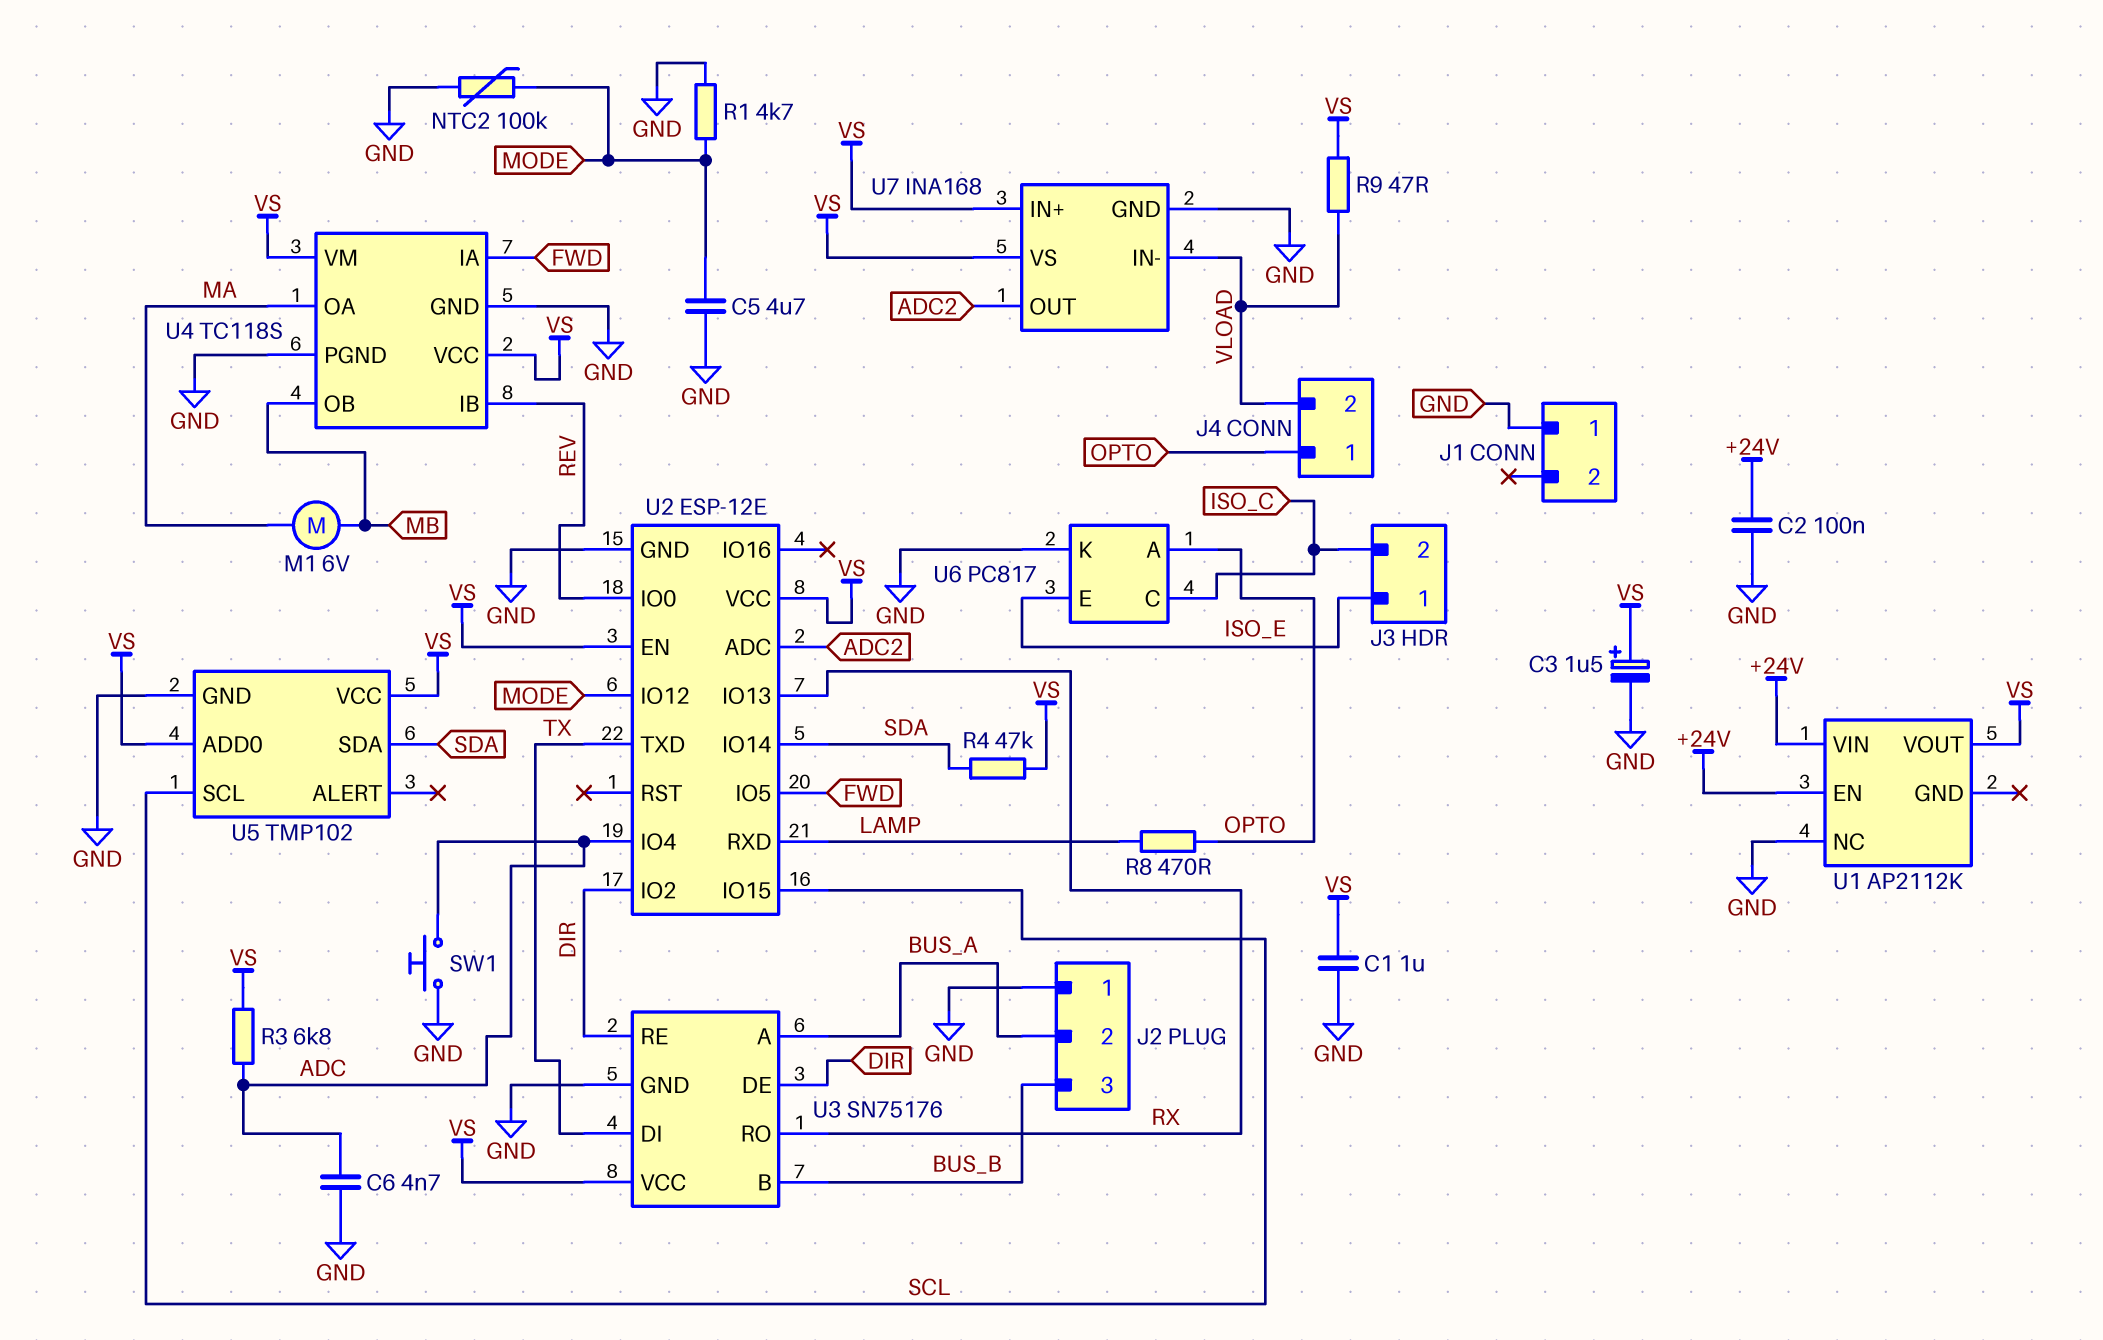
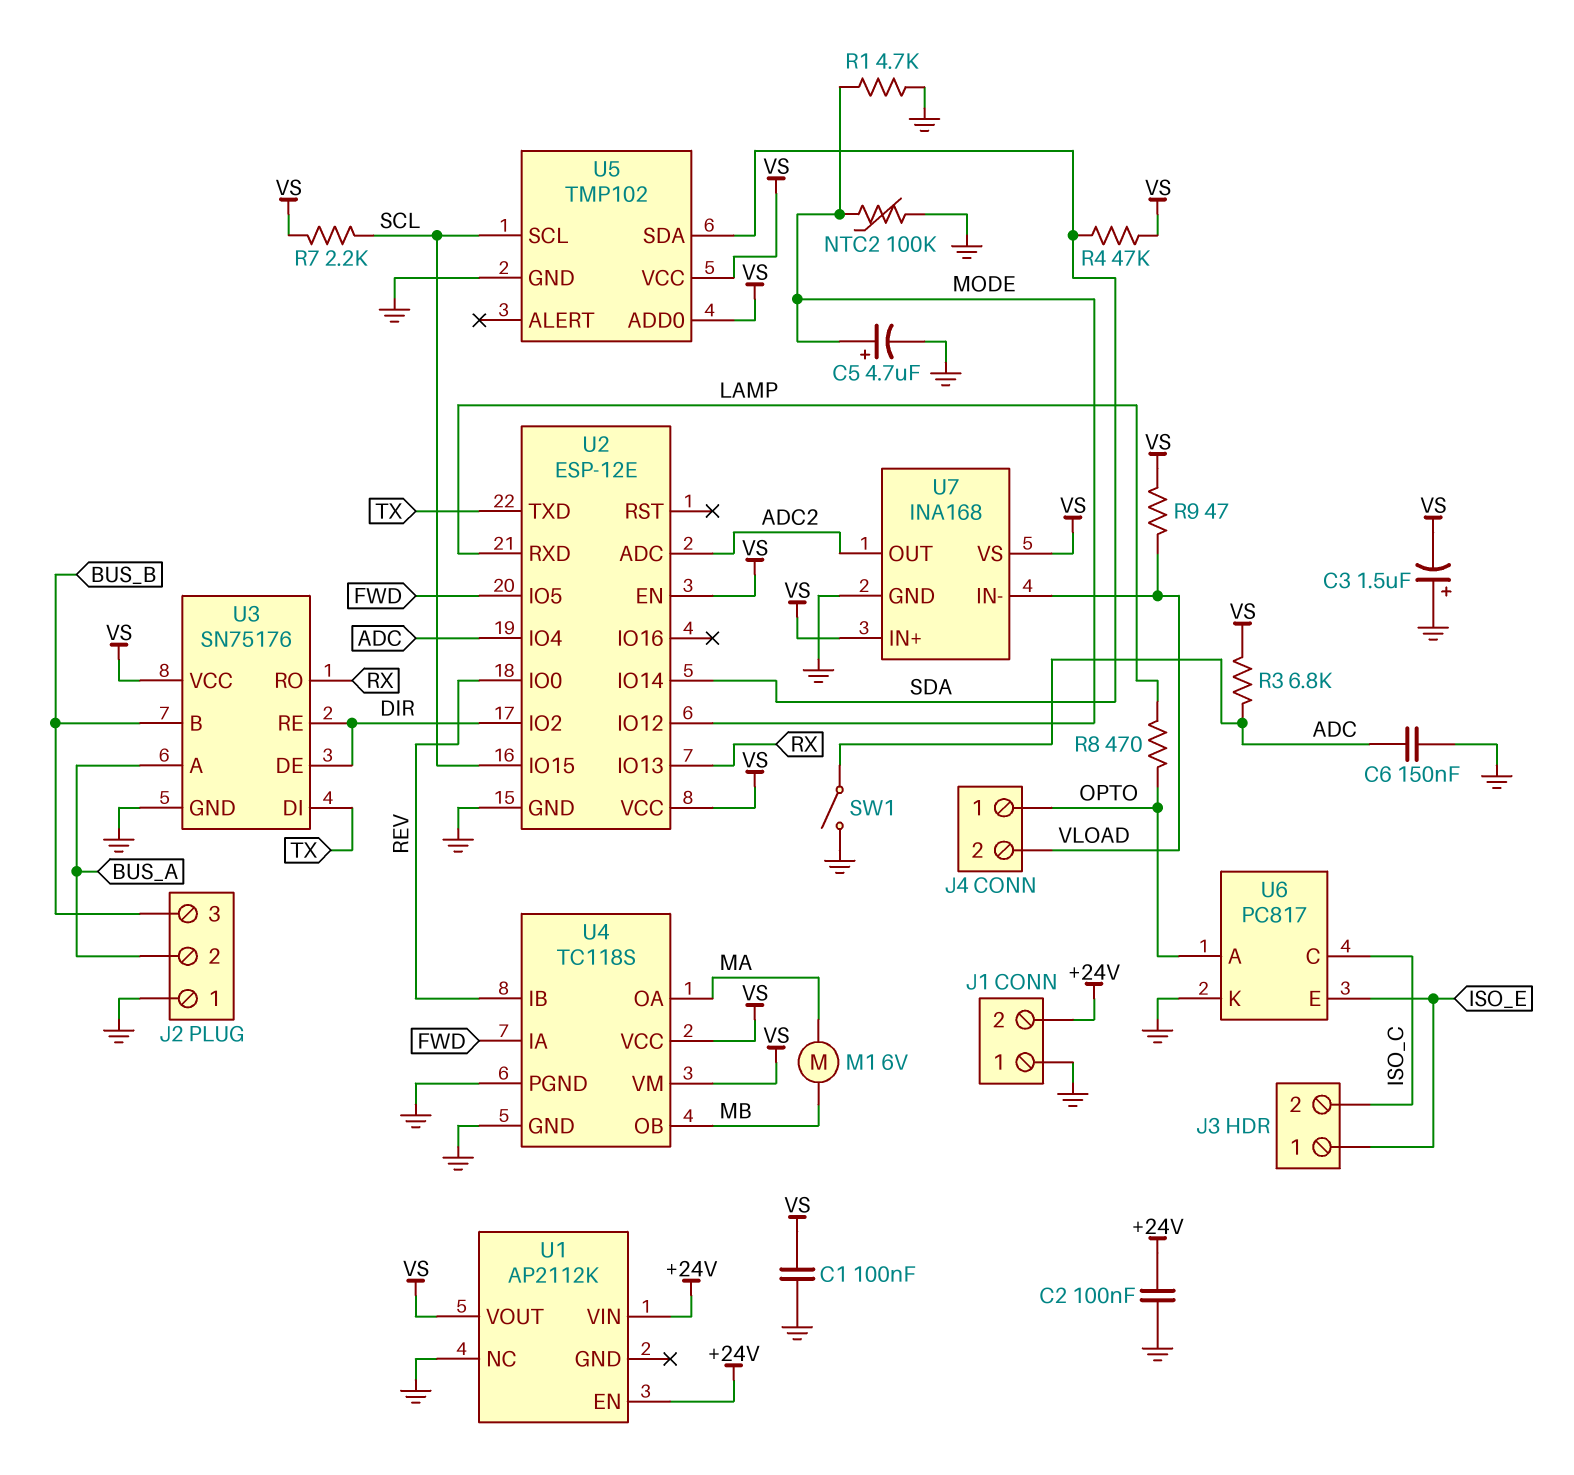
C1: 1uF (GND, VS) -> 100nF (GND, VS)
C3: 1.5uF (plus VS, minus GND) -> 1.5uF (plus GND, minus VS)
C5: 4.7uF (GND, MODE) -> 4.7uF (plus MODE, minus GND)
C6: 4.7nF (ADC, GND) -> 150nF (ADC, GND)
J1 pin 2: none -> +24V
R7: none -> 2.2k (SCL, VS)
SW1: button (ADC, GND) -> switch (ADC, GND)

